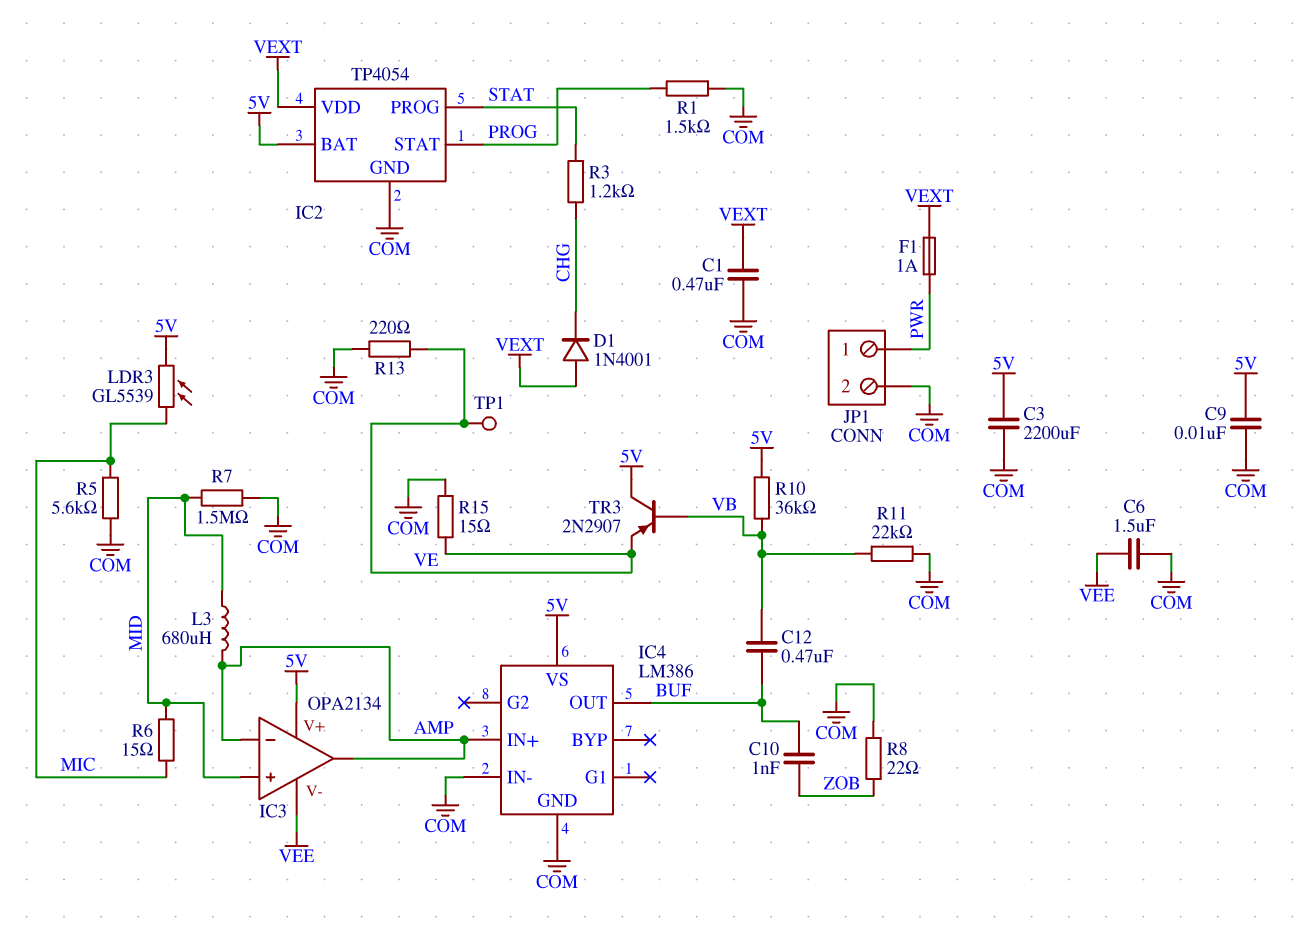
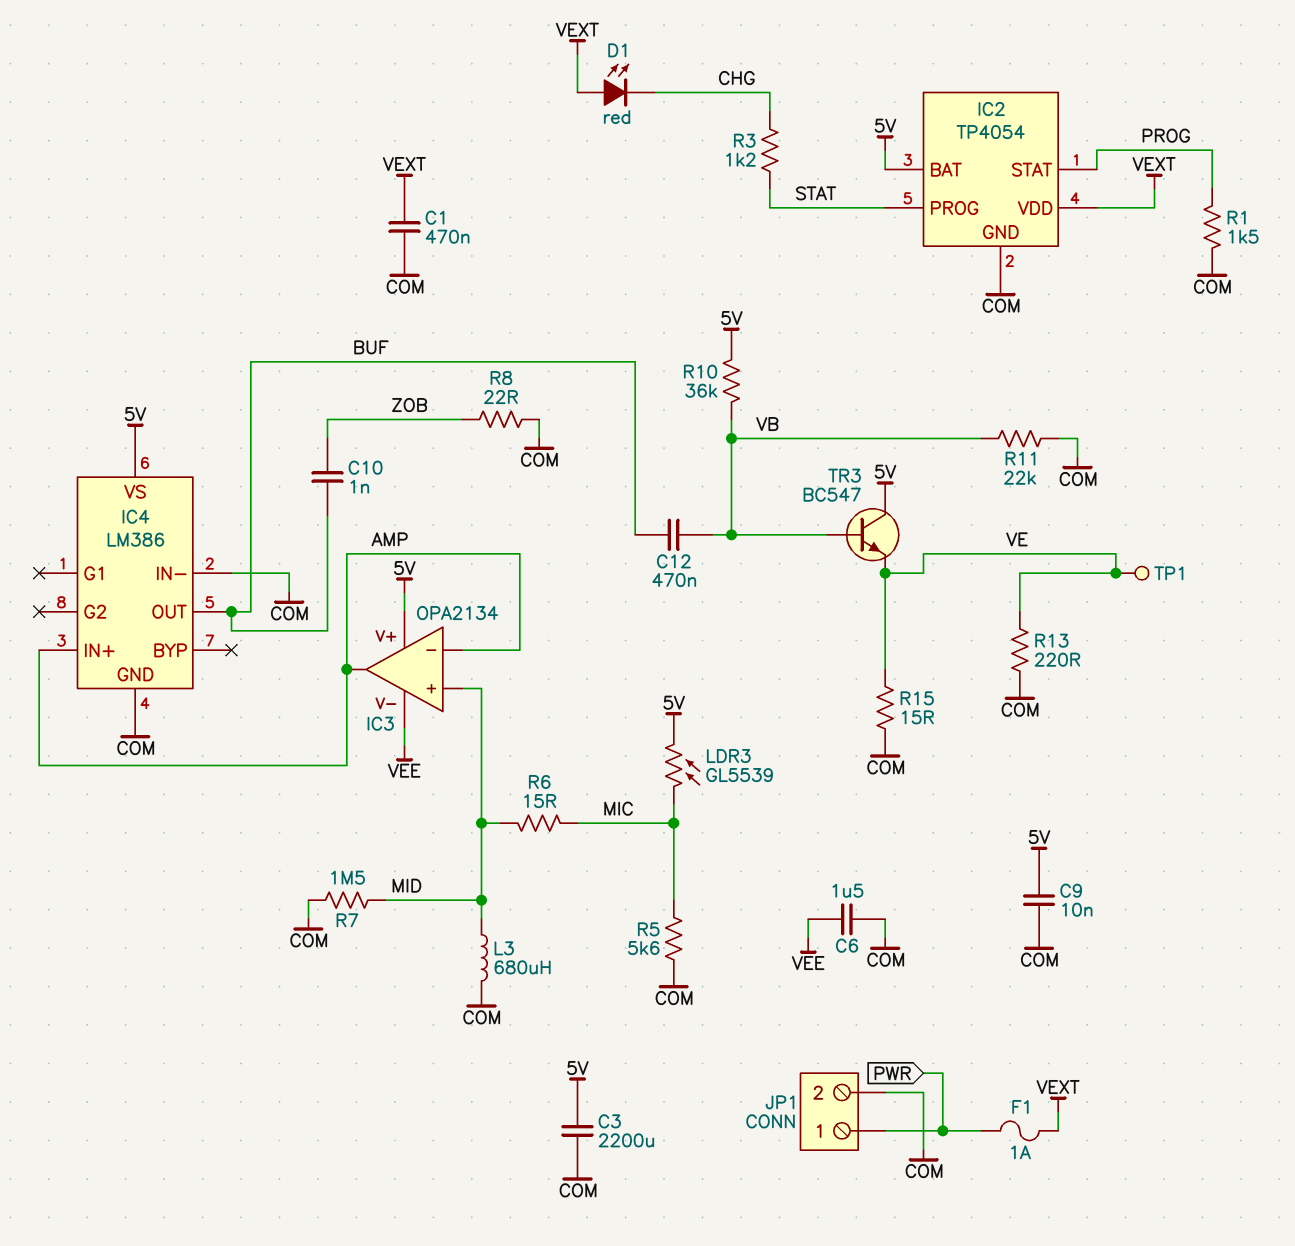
D1: diode 1N4001 (A VEXT, K CHG) -> LED red (A VEXT, K CHG)
L3: 680uH (AMP, MID) -> 680uH (COM, MID)
TR3: PNP 2N2907 (B VB, C 5V, E VE) -> NPN BC547 (B VB, C 5V, E VE)

